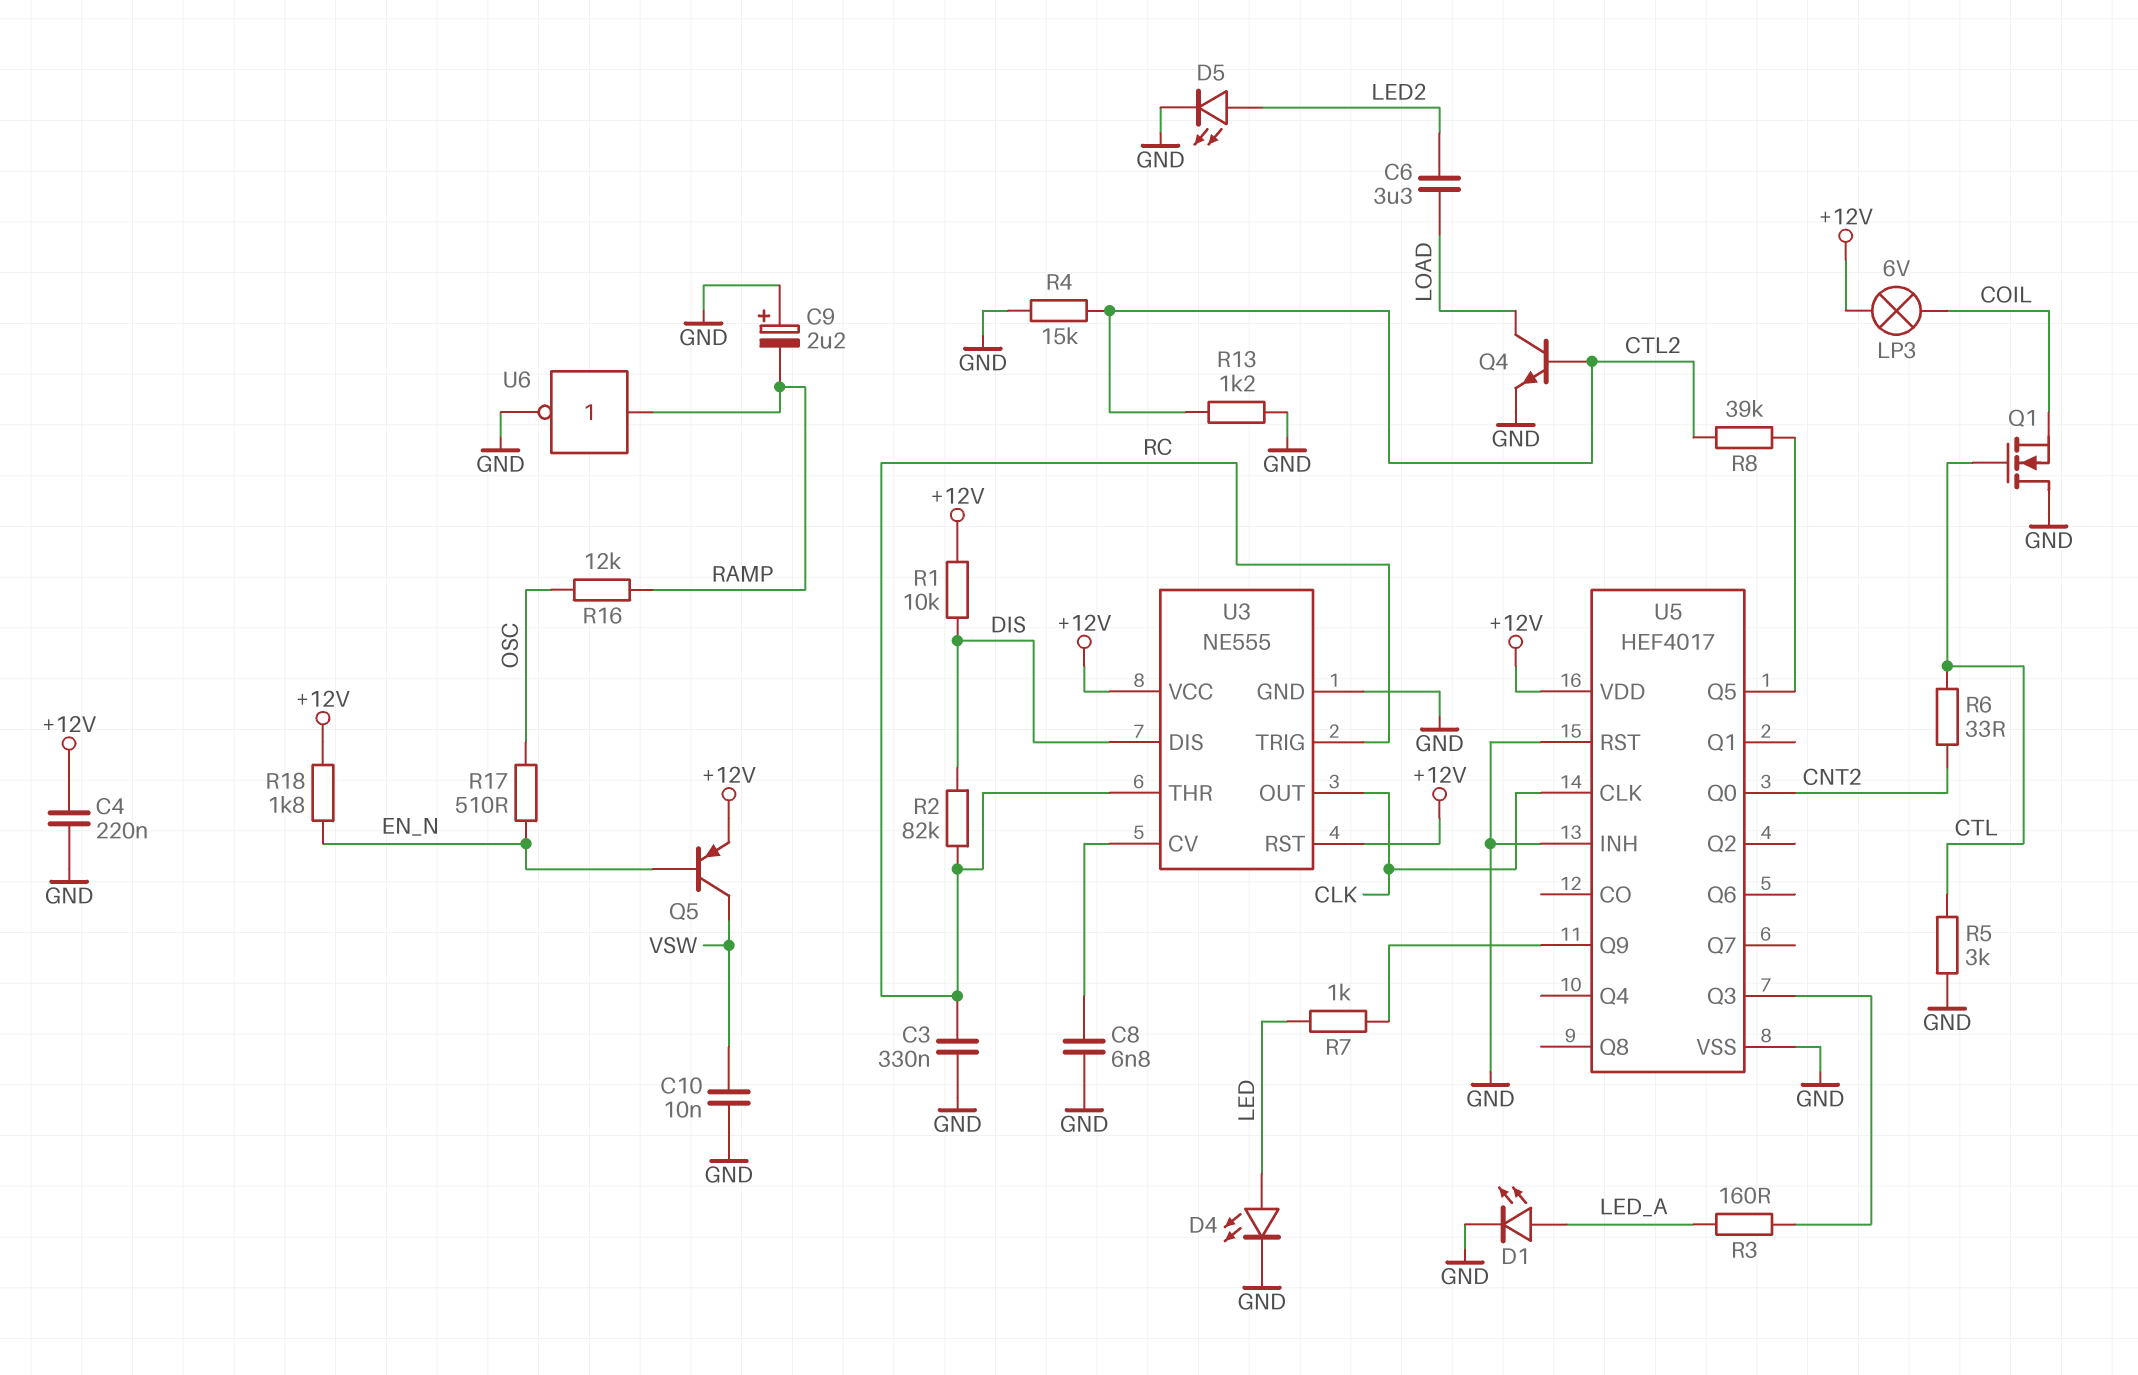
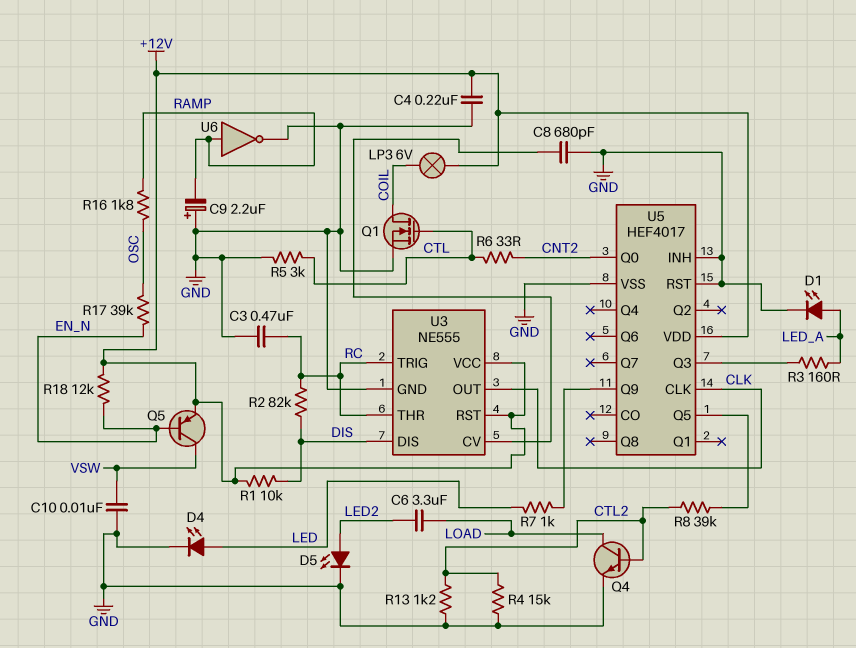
C3: 330nF (GND, RC) -> 470nF (GND, RC)
C8: 6.8nF (GND, U3/CV) -> 680pF (GND, U3/CV)
Q1: NMOS (G CTL, D GND, S COIL) -> NMOS (G CTL, D COIL, S GND)
R16: 12k (OSC, RAMP) -> 1.8k (OSC, RAMP)
R17: 510 (EN_N, OSC) -> 39k (EN_N, OSC)
R18: 1.8k (+12V, EN_N) -> 12k (+12V, EN_N)

